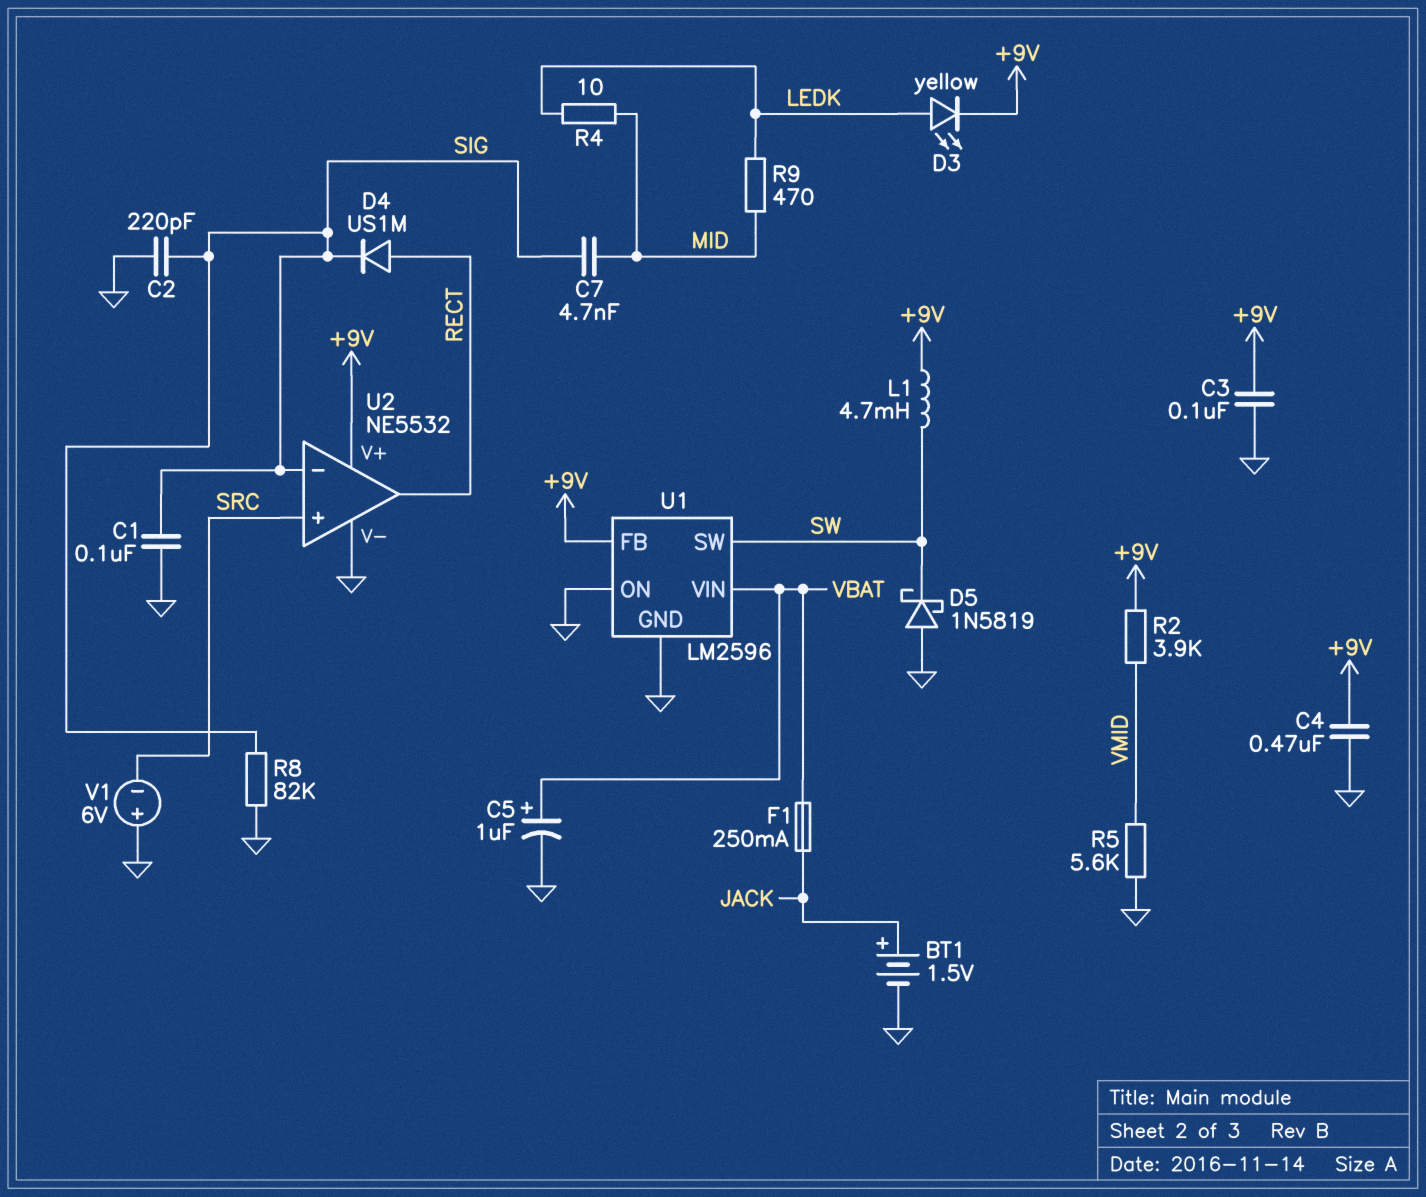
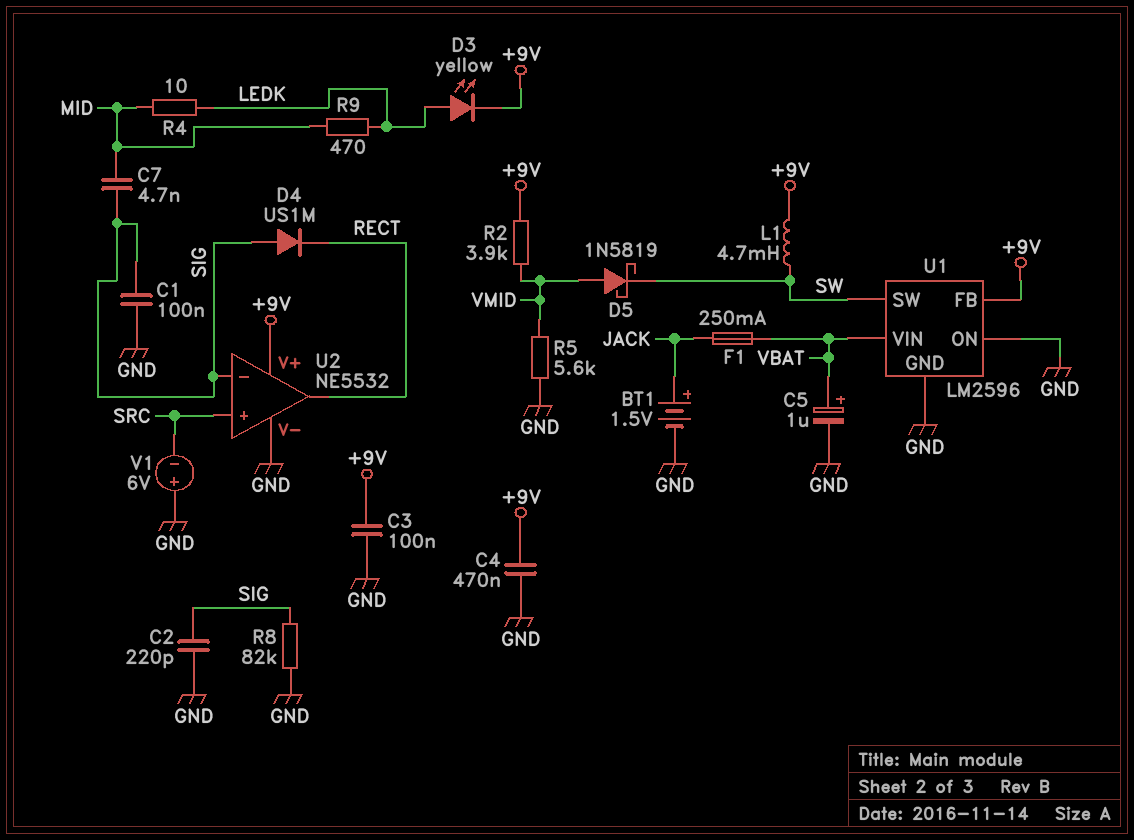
D4: diode US1M (A RECT, K SIG) -> diode US1M (A SIG, K RECT)
D5: schottky 1N5819 (A GND, K SW) -> schottky 1N5819 (A VMID, K SW)

